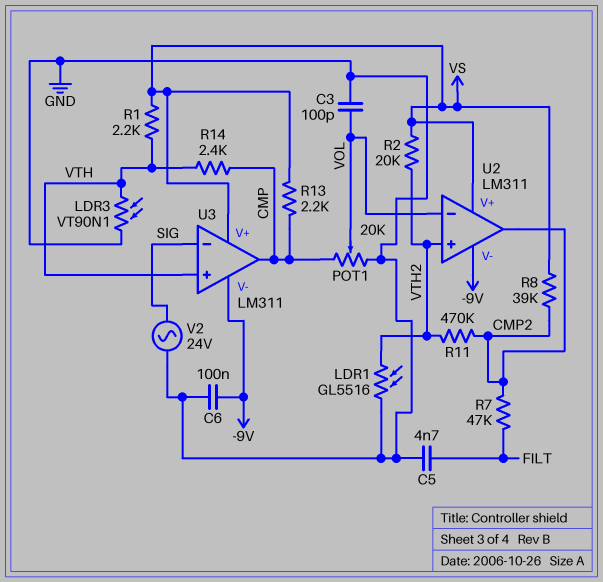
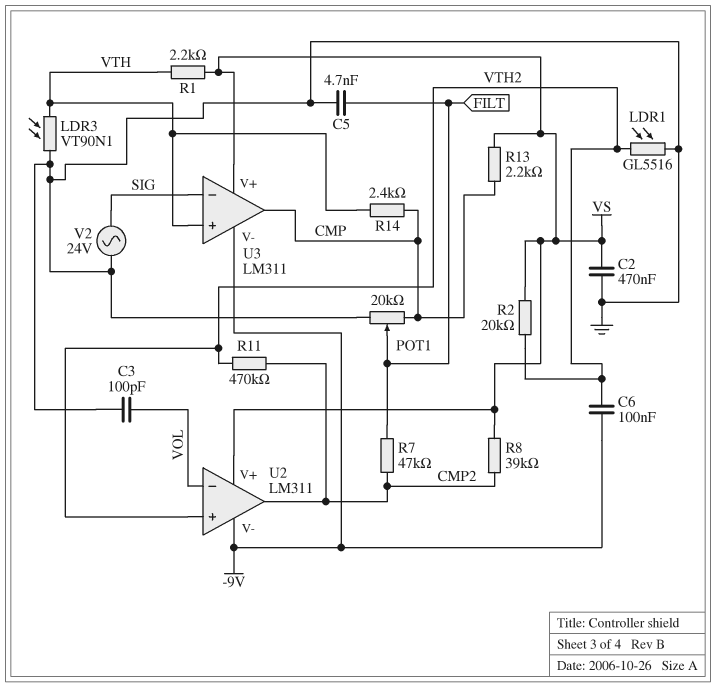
C2: none -> 470nF (GND, VS)
C6: 100nF (-9V, GND) -> 100nF (-9V, VTH2)
POT1: 20k (CMP, GND, wiper VOL) -> 20k (CMP, GND, wiper FILT)

